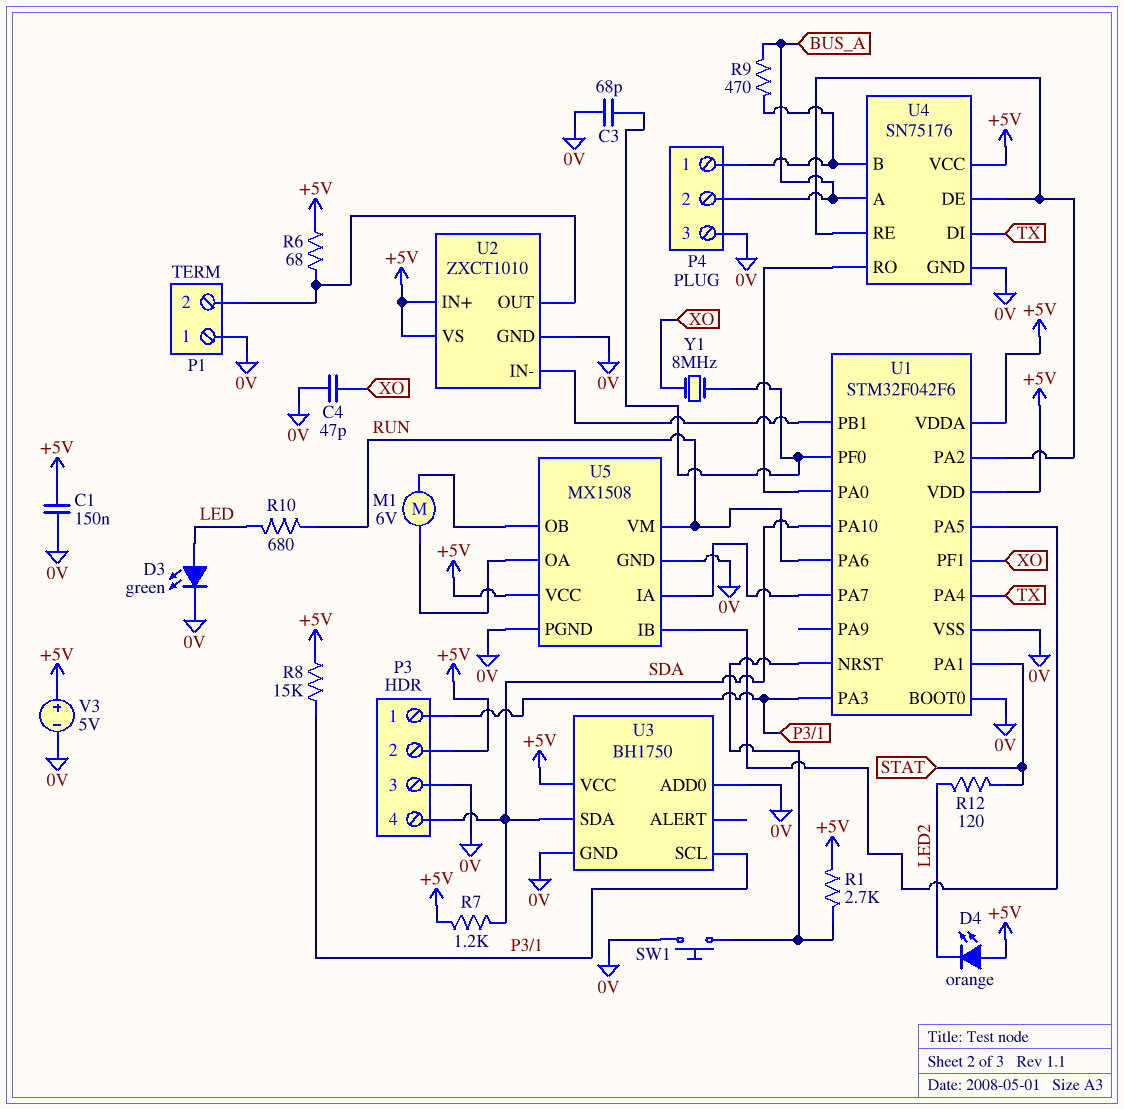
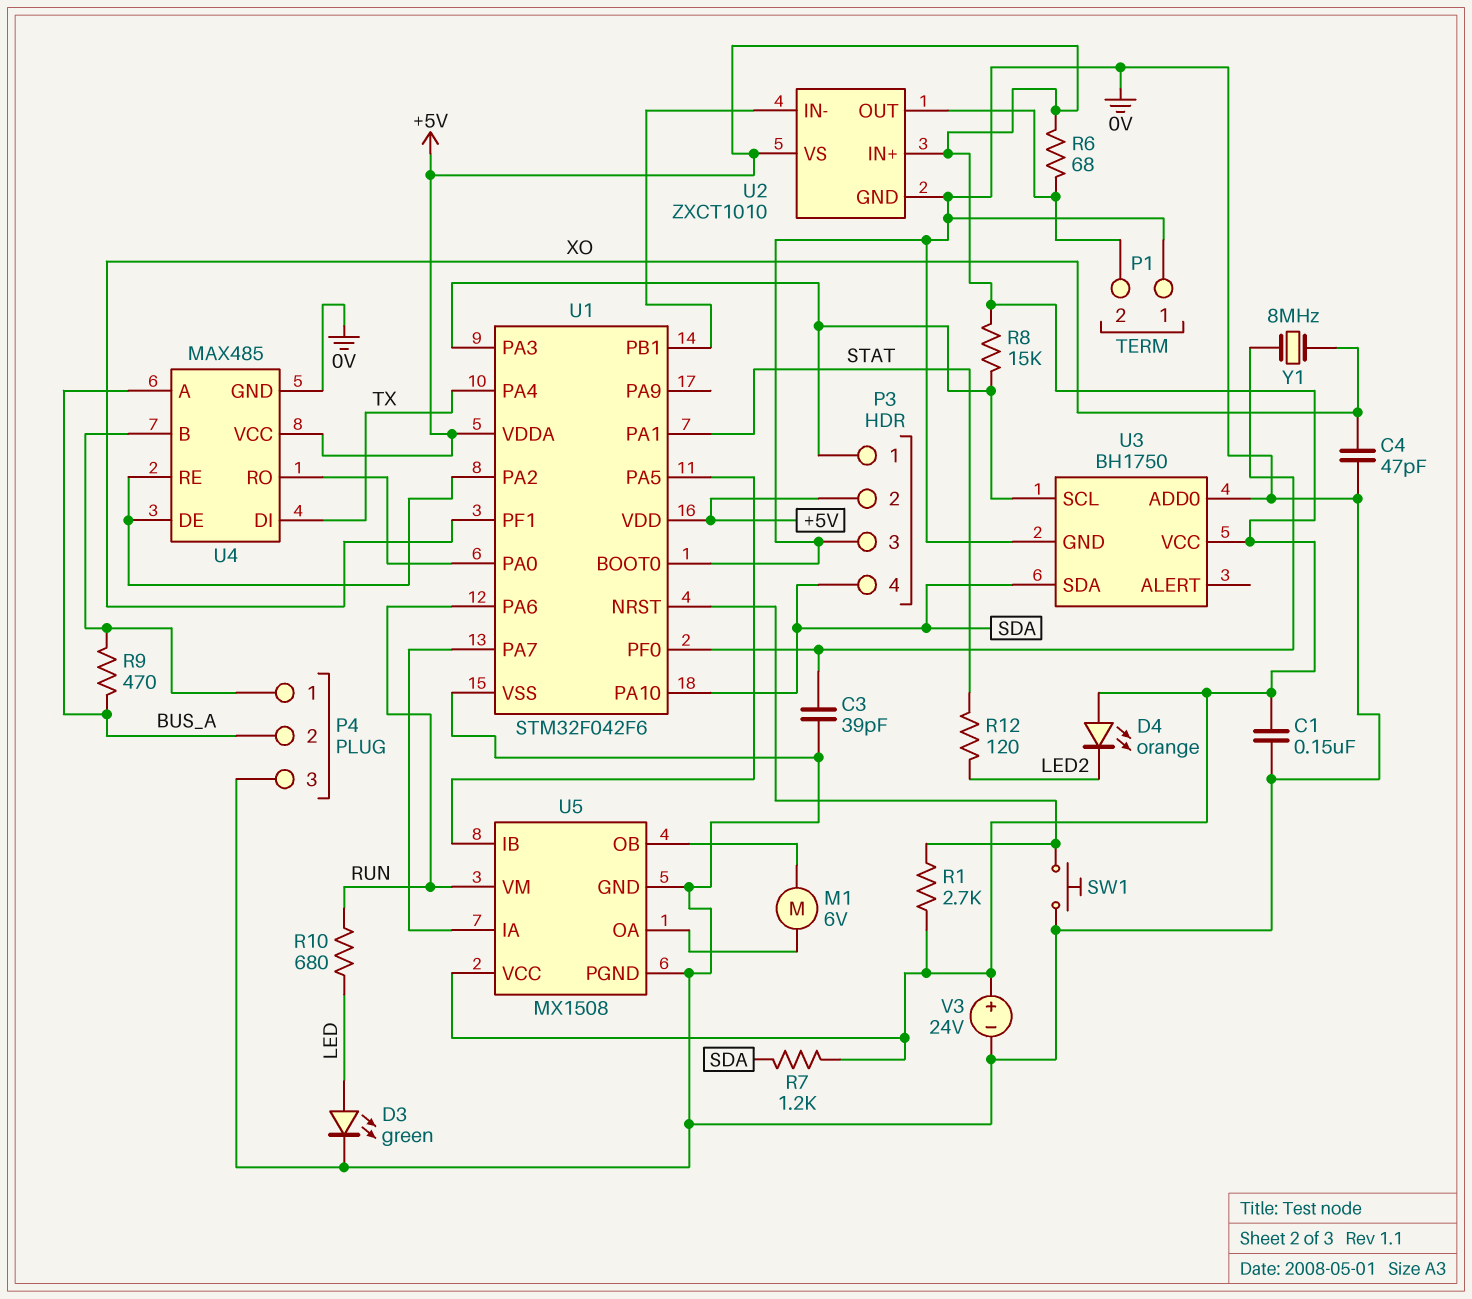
C3: 68pF (0V, U1/PF0) -> 39pF (0V, U1/PF0)
U4: SN75176 -> MAX485
V3: 5V (plus +5V, minus 0V) -> 24V (plus +5V, minus 0V)

